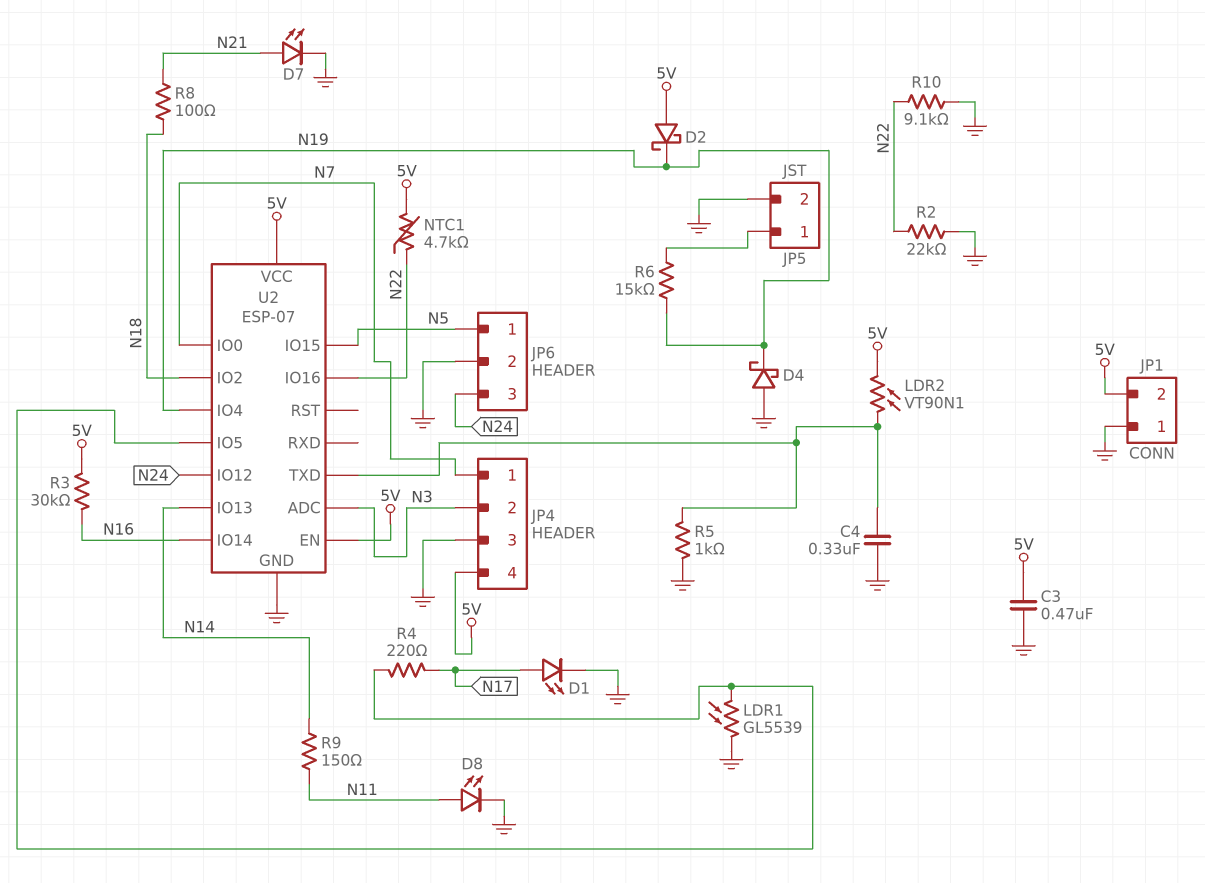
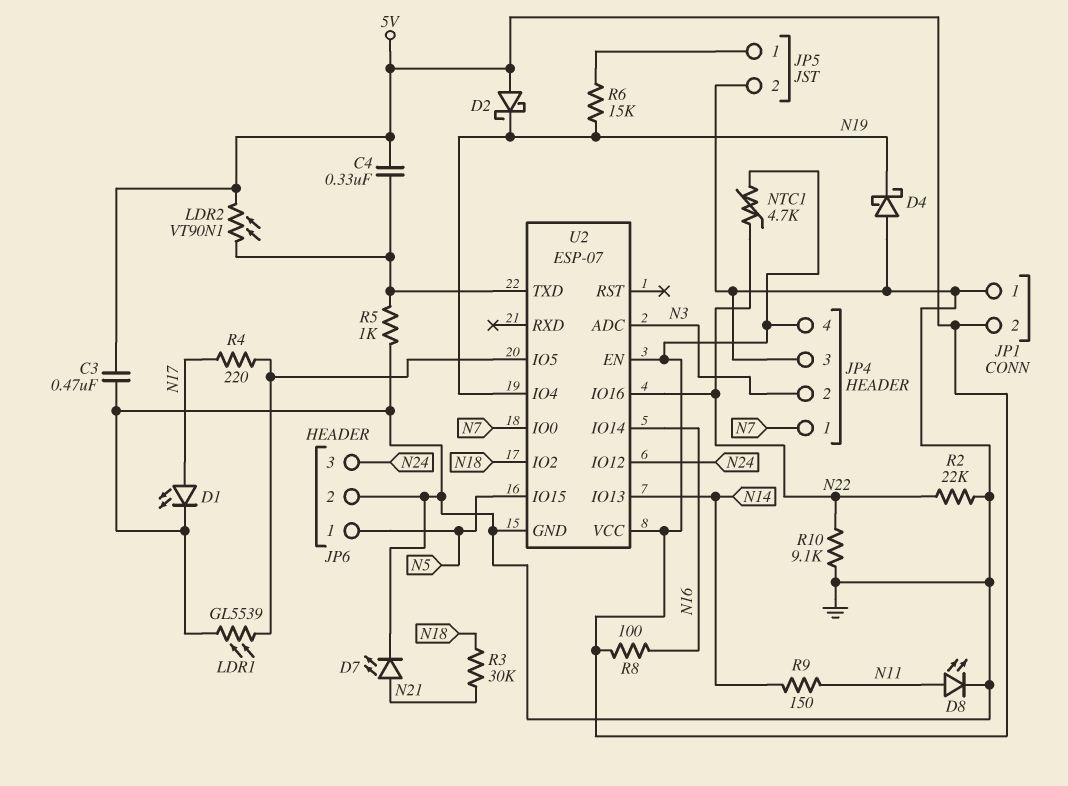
C4: 330nF (GND, U2/TXD) -> 330nF (5V, U2/TXD)
R3: 30k (5V, N16) -> 30k (N18, N21)
R8: 100 (N18, N21) -> 100 (5V, N16)

